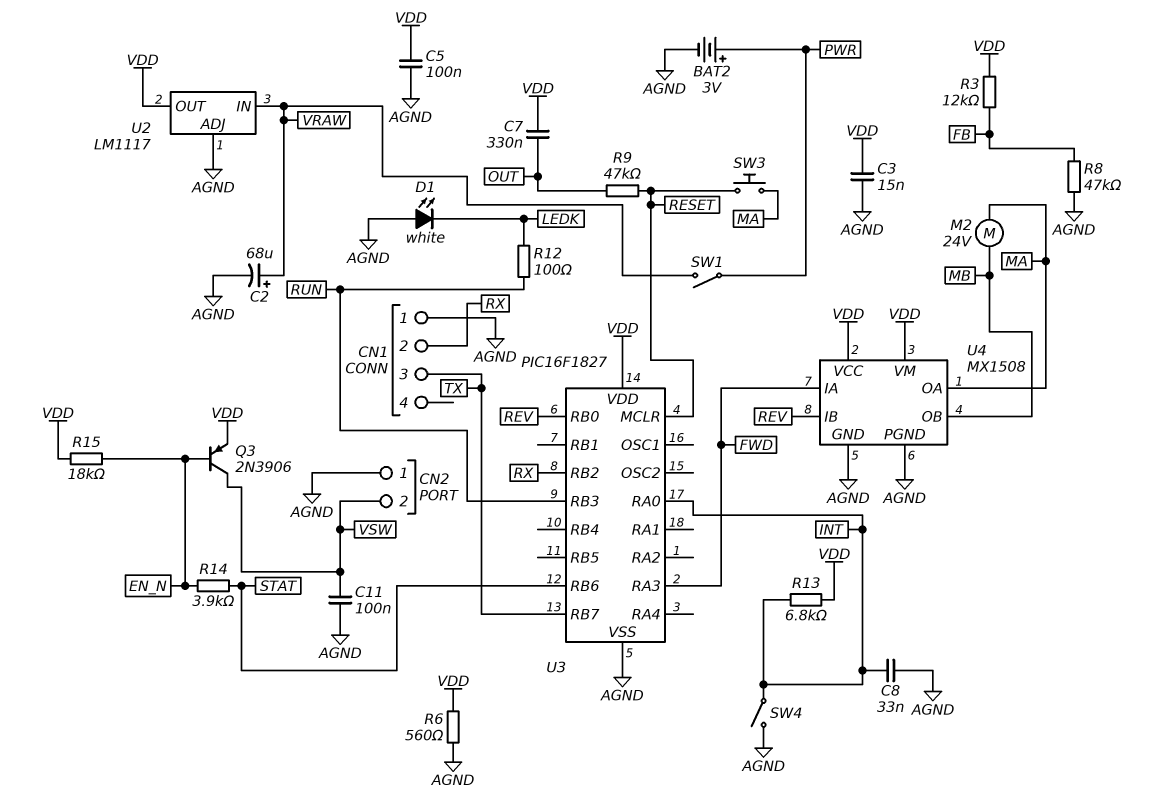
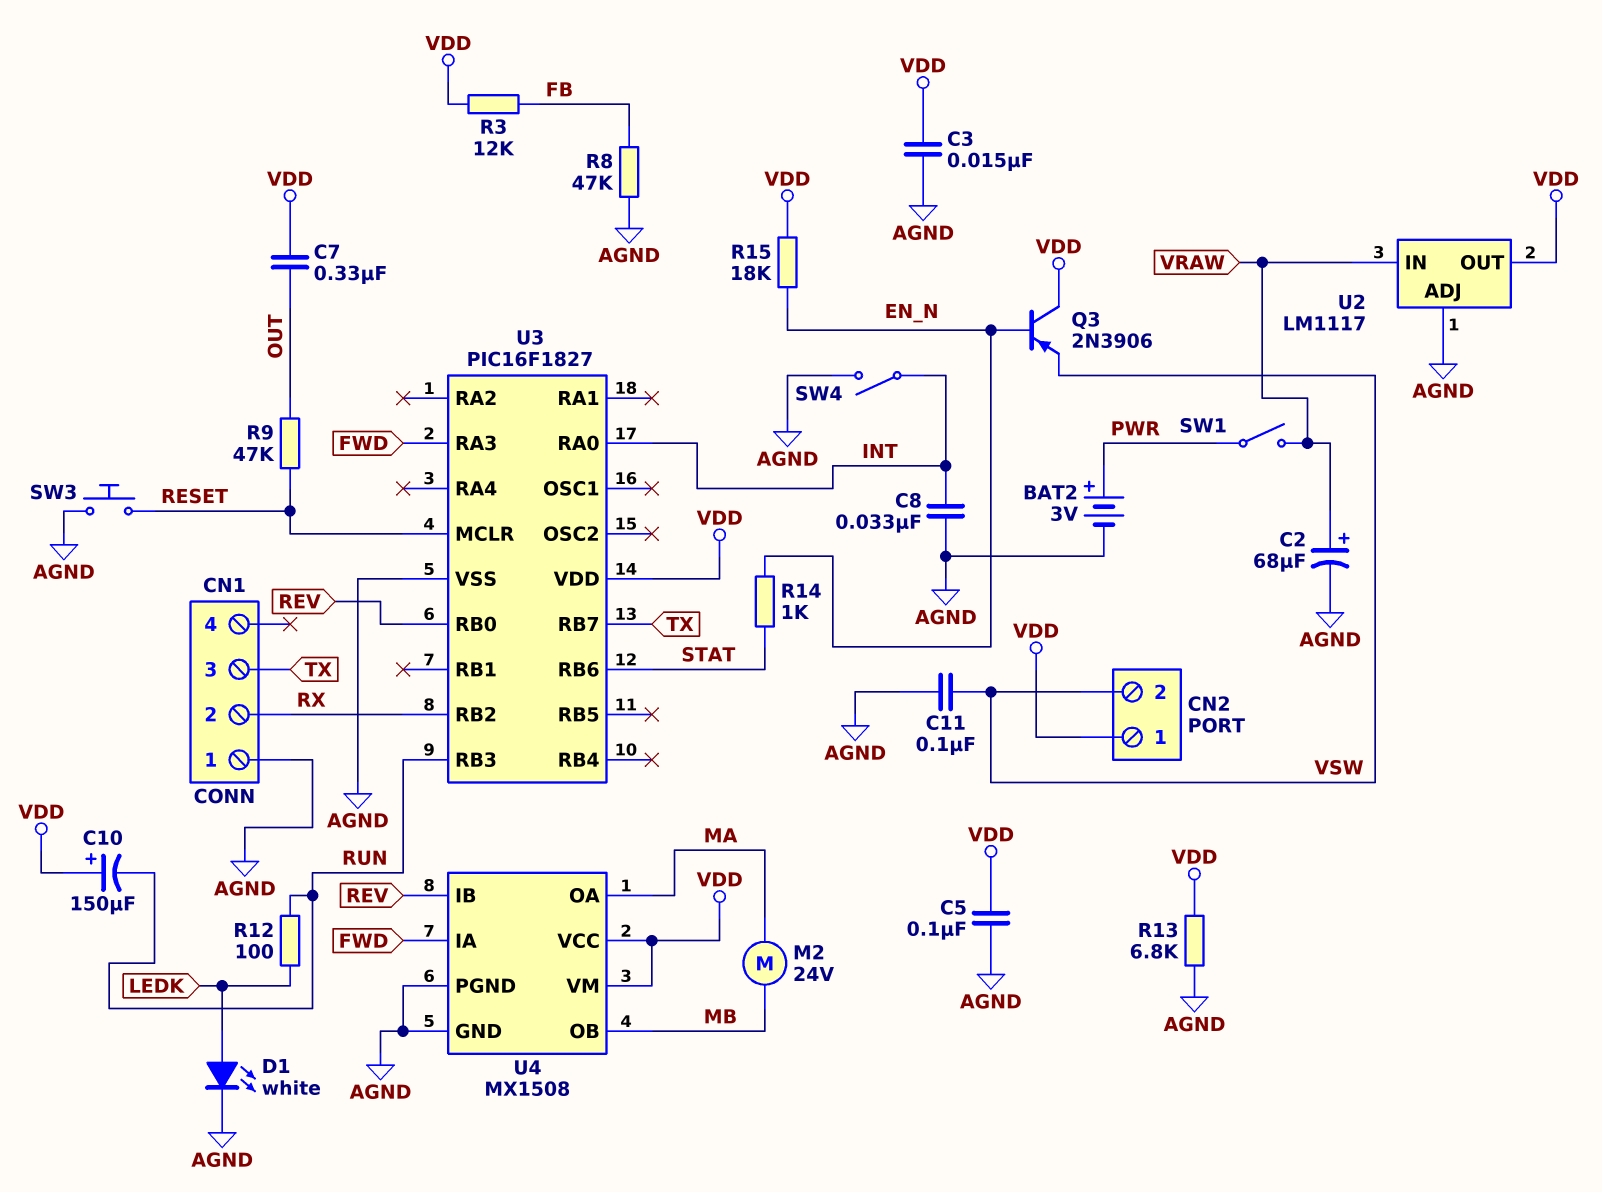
C10: none -> 150uF (plus VDD, minus RUN)
CN2 pin 1: AGND -> VDD
D1: LED white (A AGND, K LEDK) -> LED white (A LEDK, K AGND)
Q3: PNP 2N3906 (B EN_N, C VSW, E VDD) -> PNP 2N3906 (B EN_N, C VDD, E VSW)
R6: 560 (AGND, VDD) -> none
R13: 6.8k (INT, VDD) -> 6.8k (AGND, VDD)
R14: 3.9k (EN_N, STAT) -> 1k (EN_N, STAT)
SW3: button (MA, RESET) -> button (AGND, RESET)

